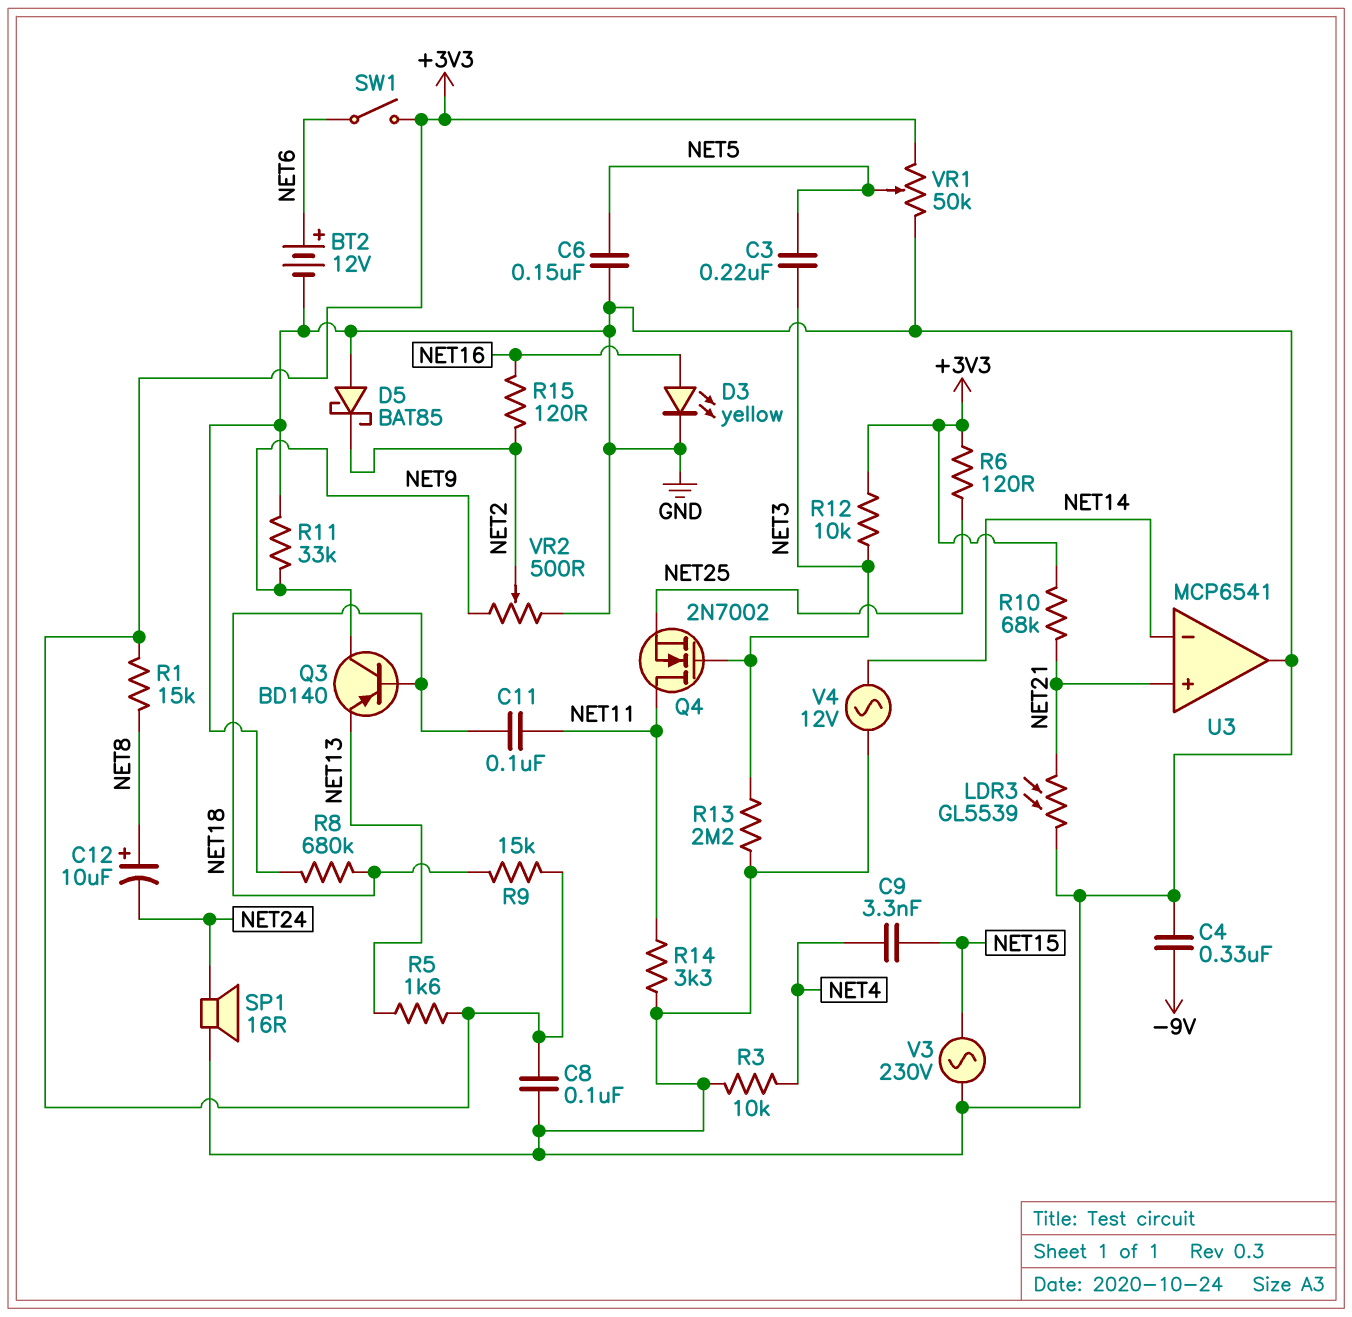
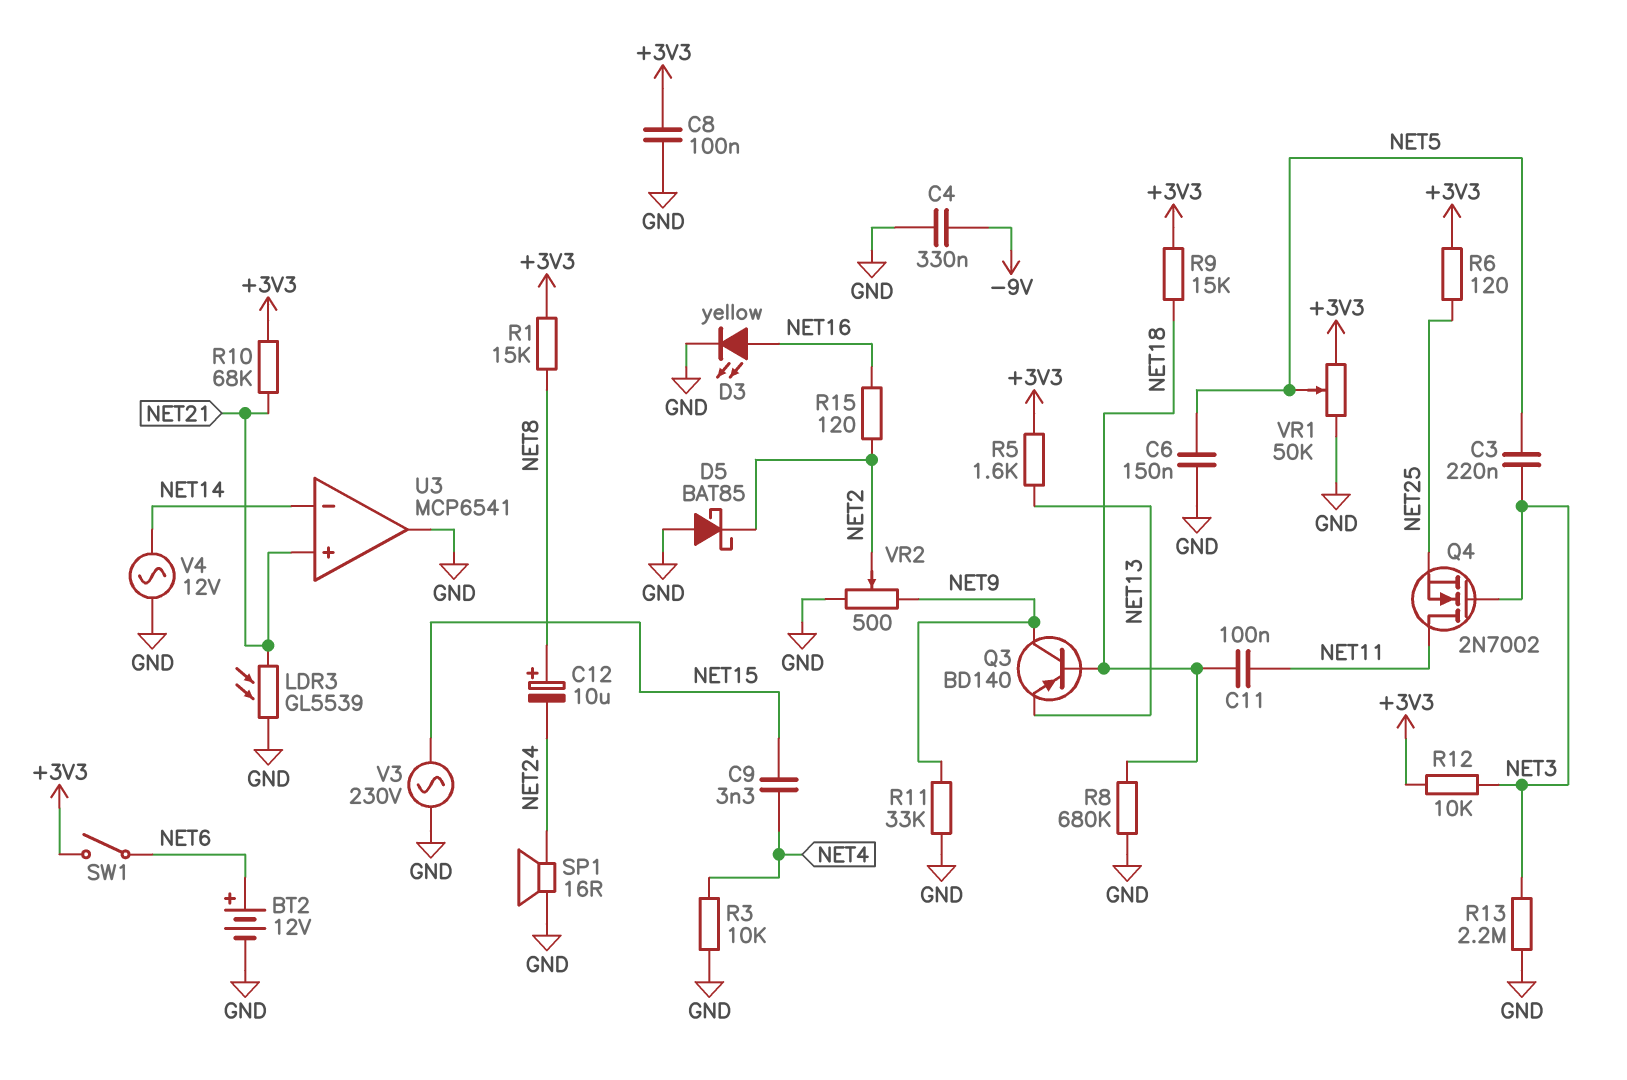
R14: 3.3k (GND, NET11) -> none

